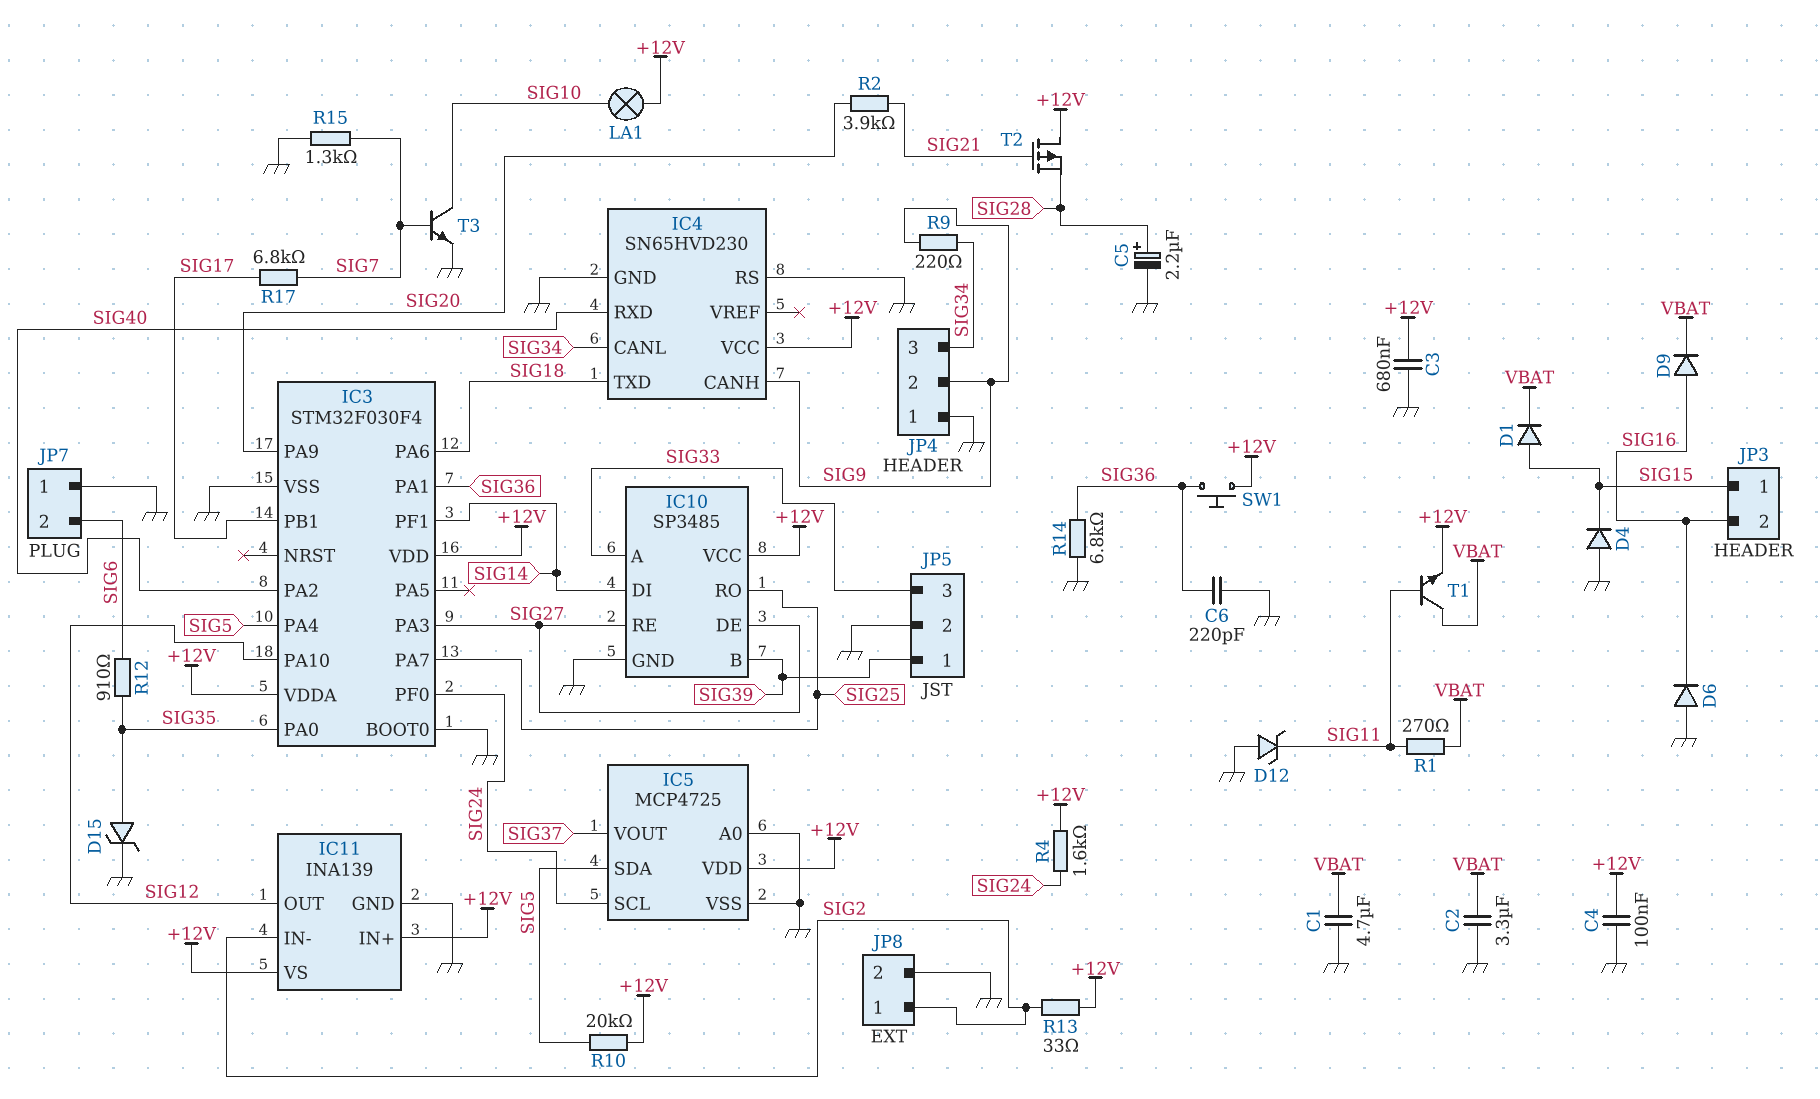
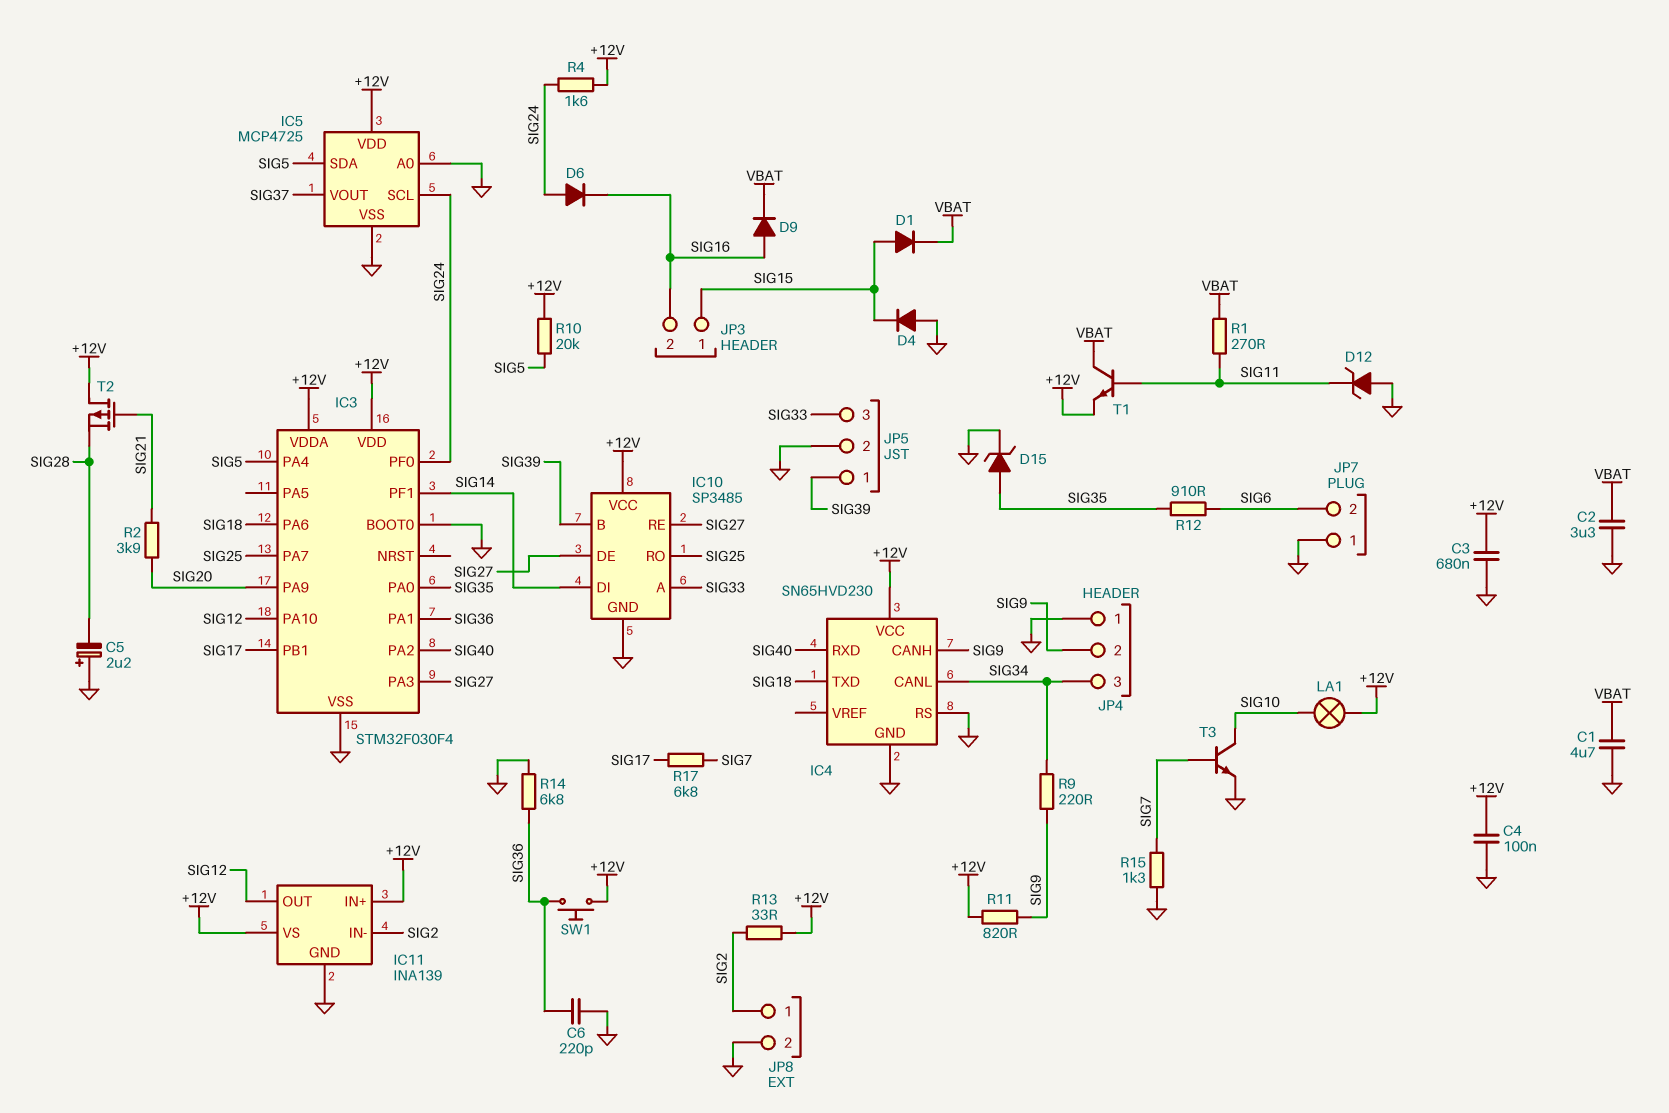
C5: 2.2uF (plus SIG28, minus GND) -> 2.2uF (plus GND, minus SIG28)
D6: diode (A GND, K SIG16) -> diode (A SIG24, K SIG16)
R11: none -> 820 (+12V, SIG9)

